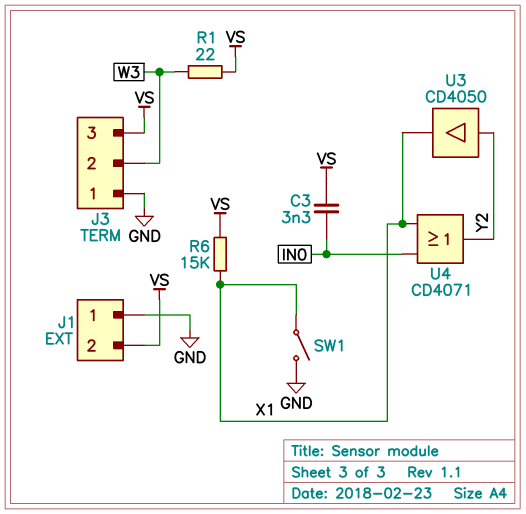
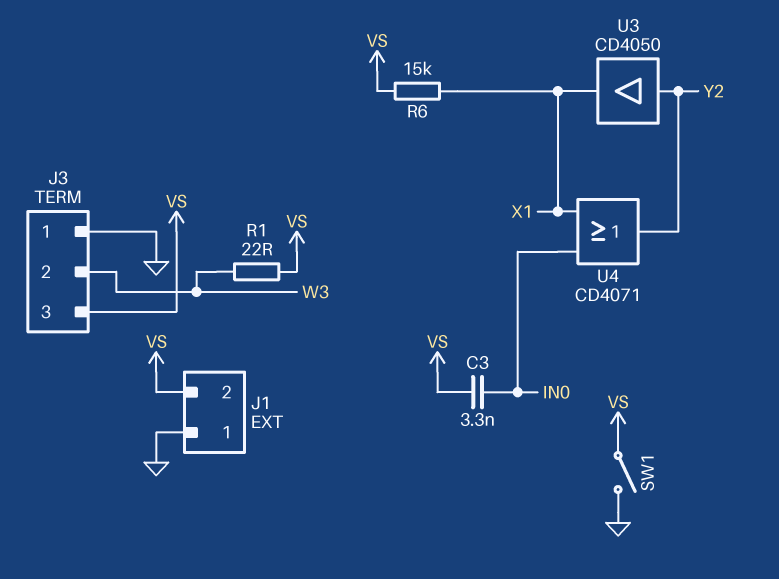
SW1: switch (GND, X1) -> switch (GND, VS)

